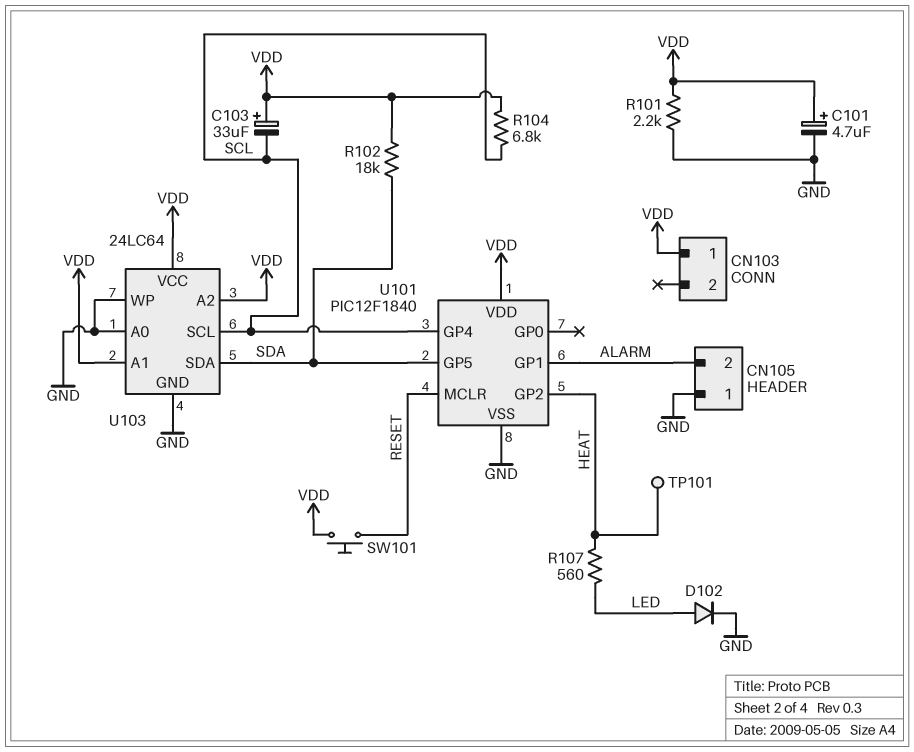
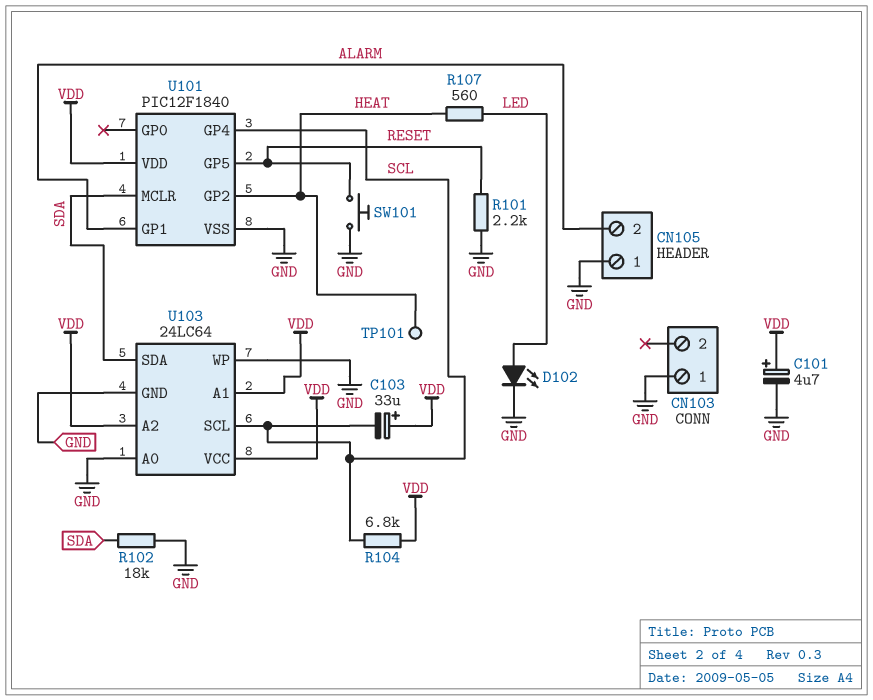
CN103 pin 1: VDD -> GND
D102: diode (A LED, K GND) -> LED (A LED, K GND)
R101: 2.2k (GND, VDD) -> 2.2k (GND, RESET)
R102: 18k (SDA, VDD) -> 18k (GND, SDA)
SW101: button (RESET, VDD) -> button (GND, RESET)
U101 pin GP5: SDA -> RESET
U101 pin MCLR: RESET -> SDA

